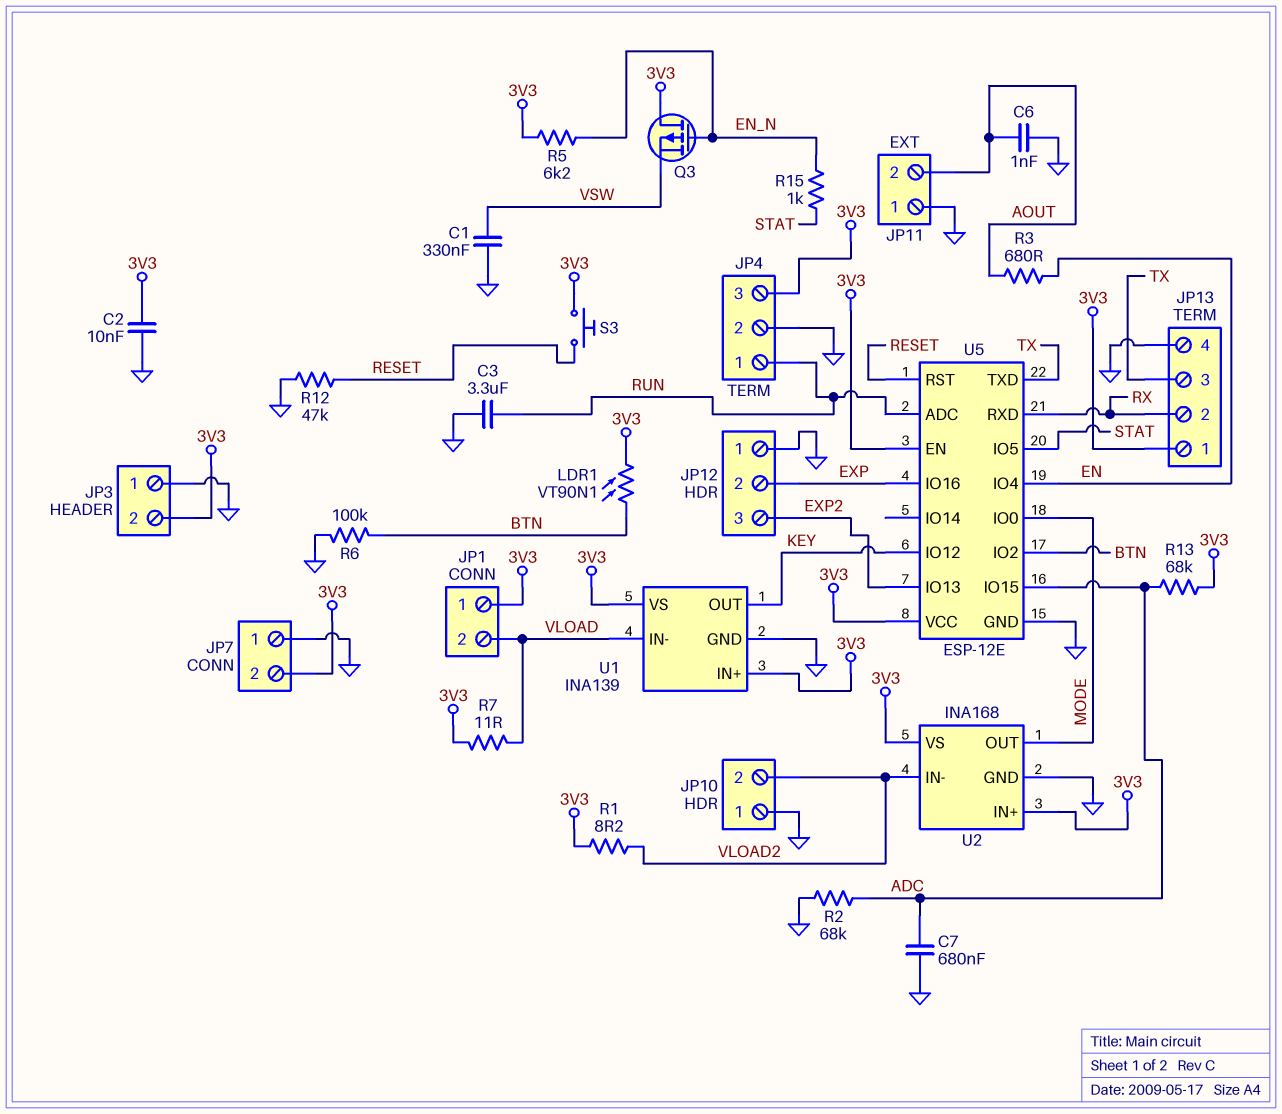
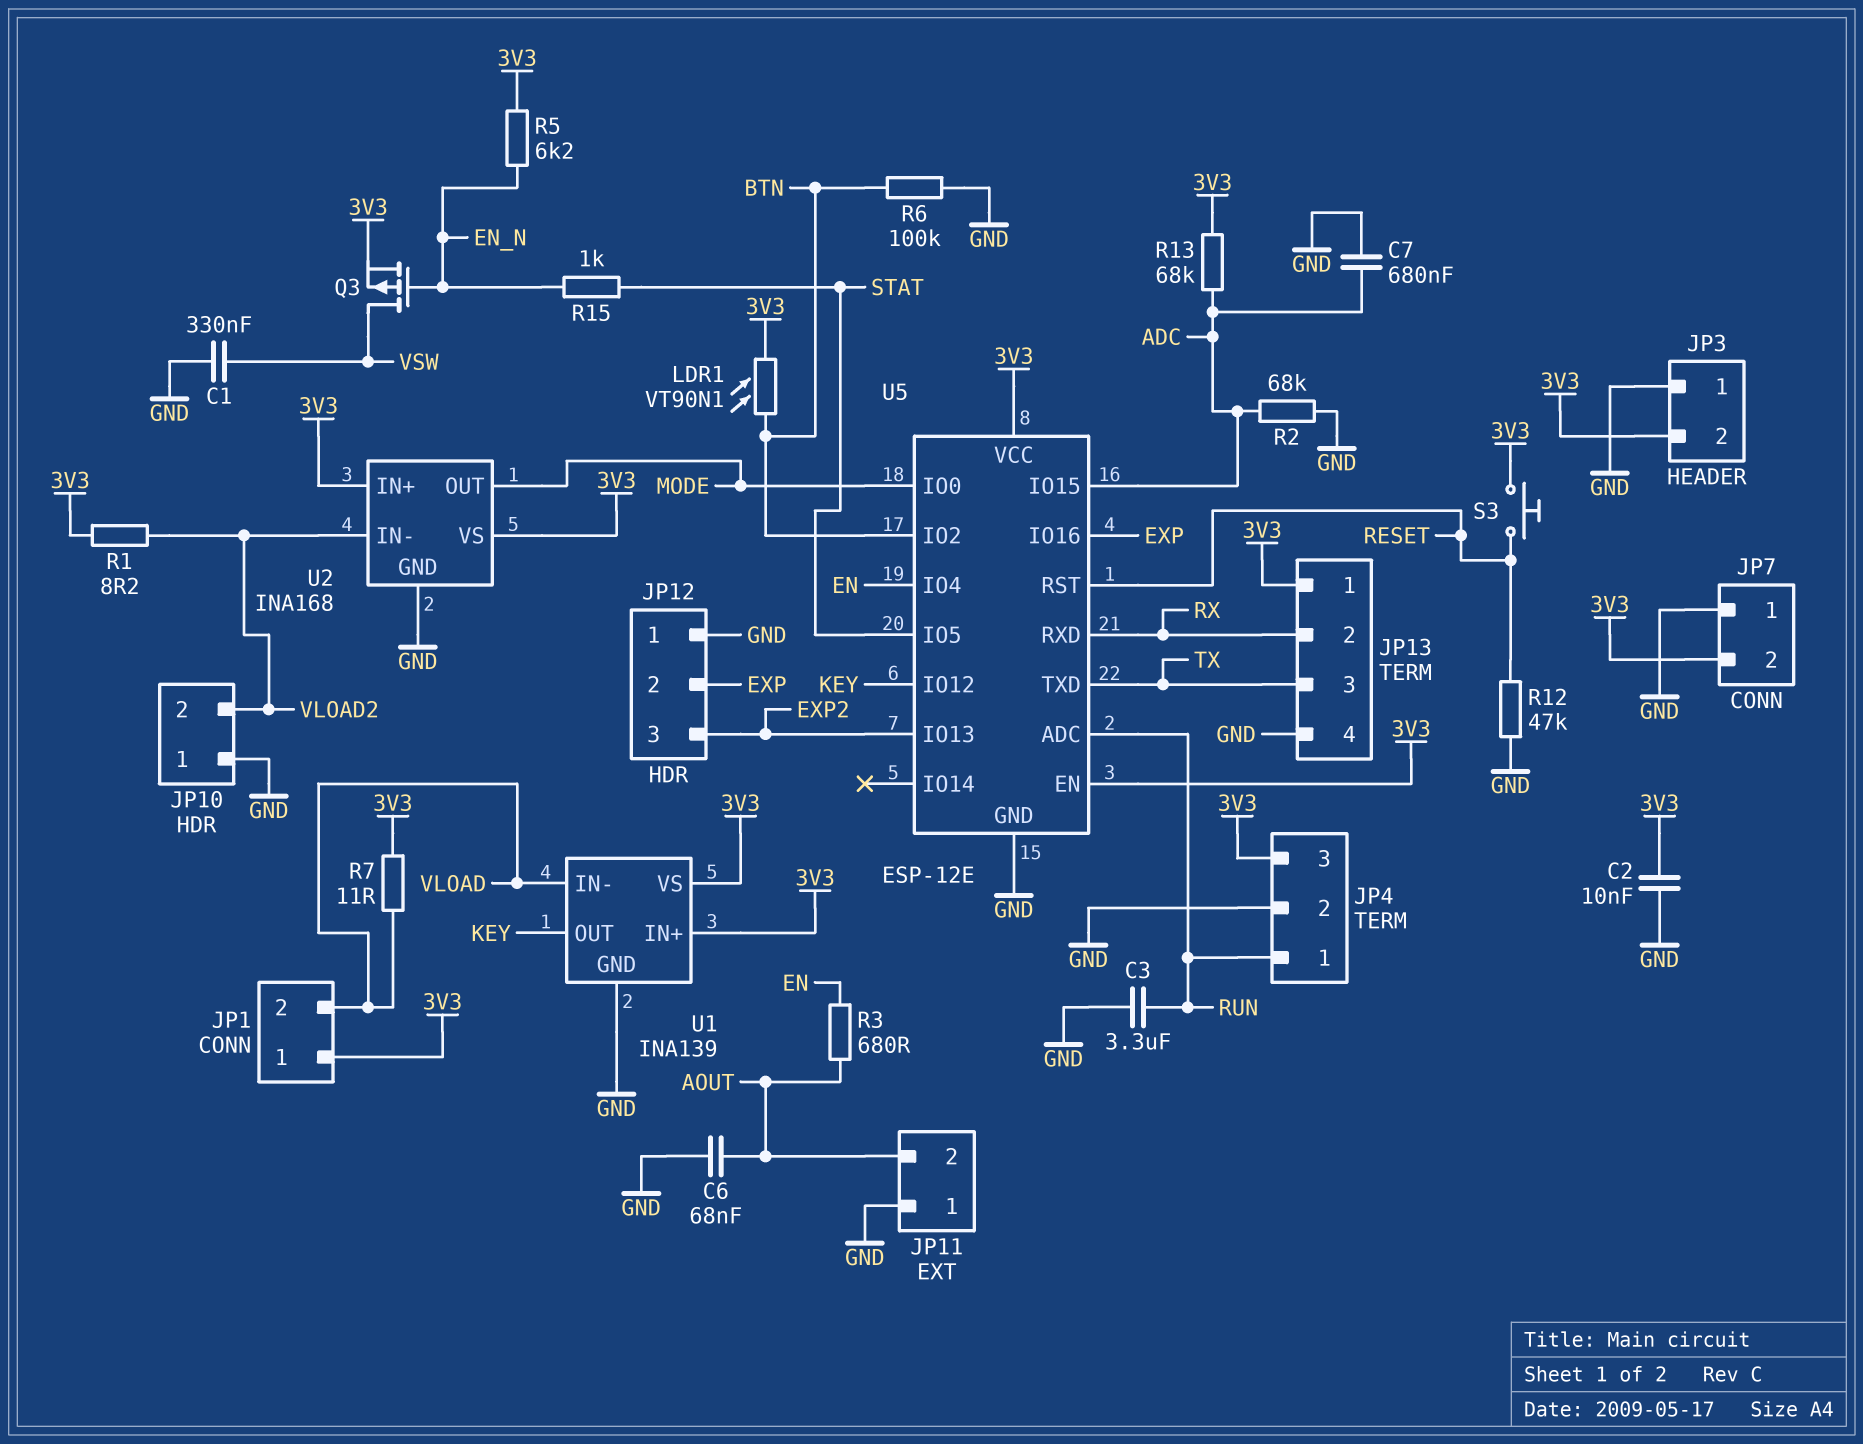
C6: 1nF (AOUT, GND) -> 68nF (AOUT, GND)
Q3: PMOS (G EN_N, D 3V3, S VSW) -> PMOS (G EN_N, D VSW, S 3V3)

